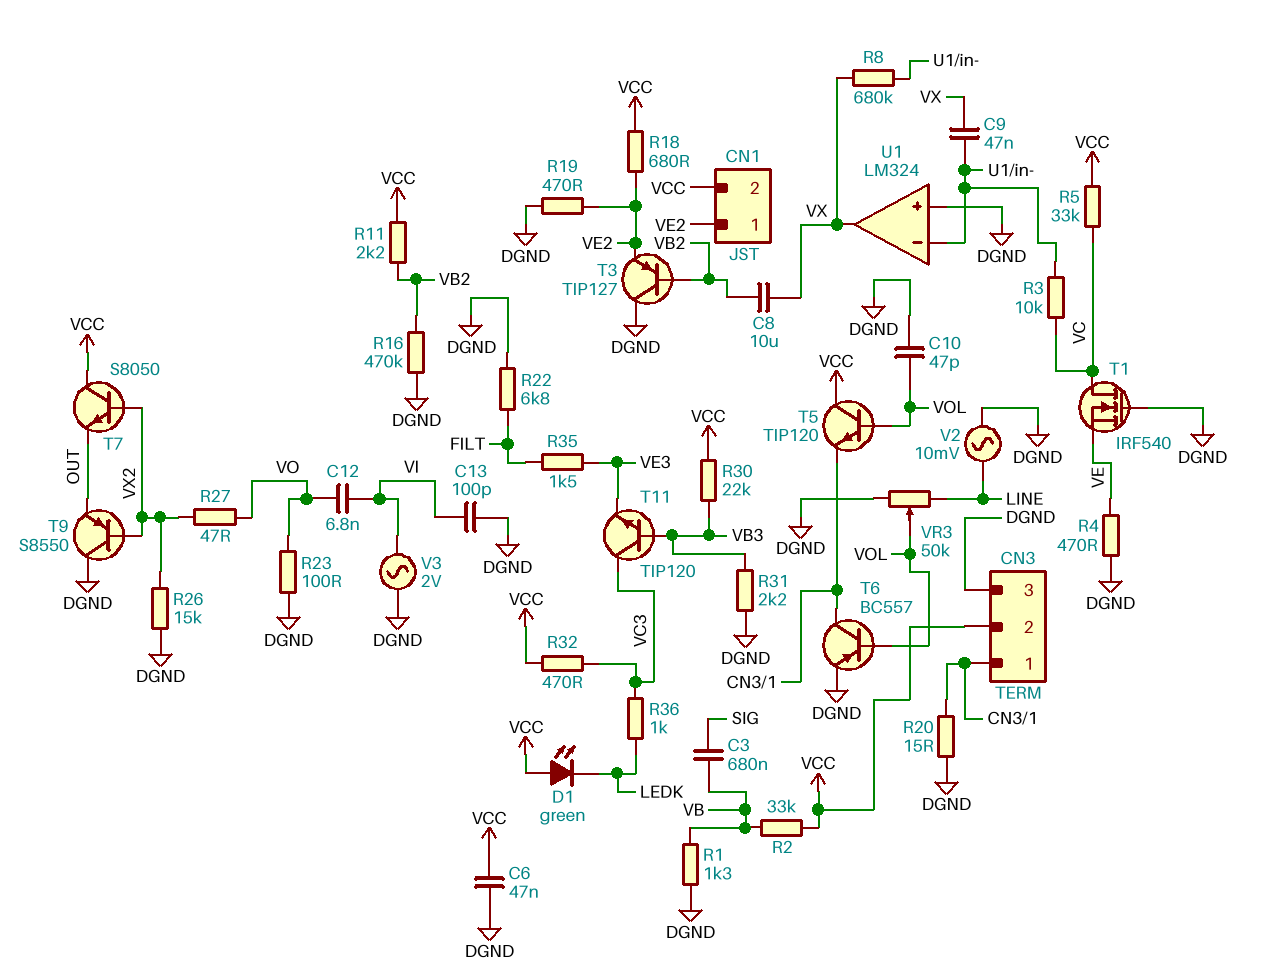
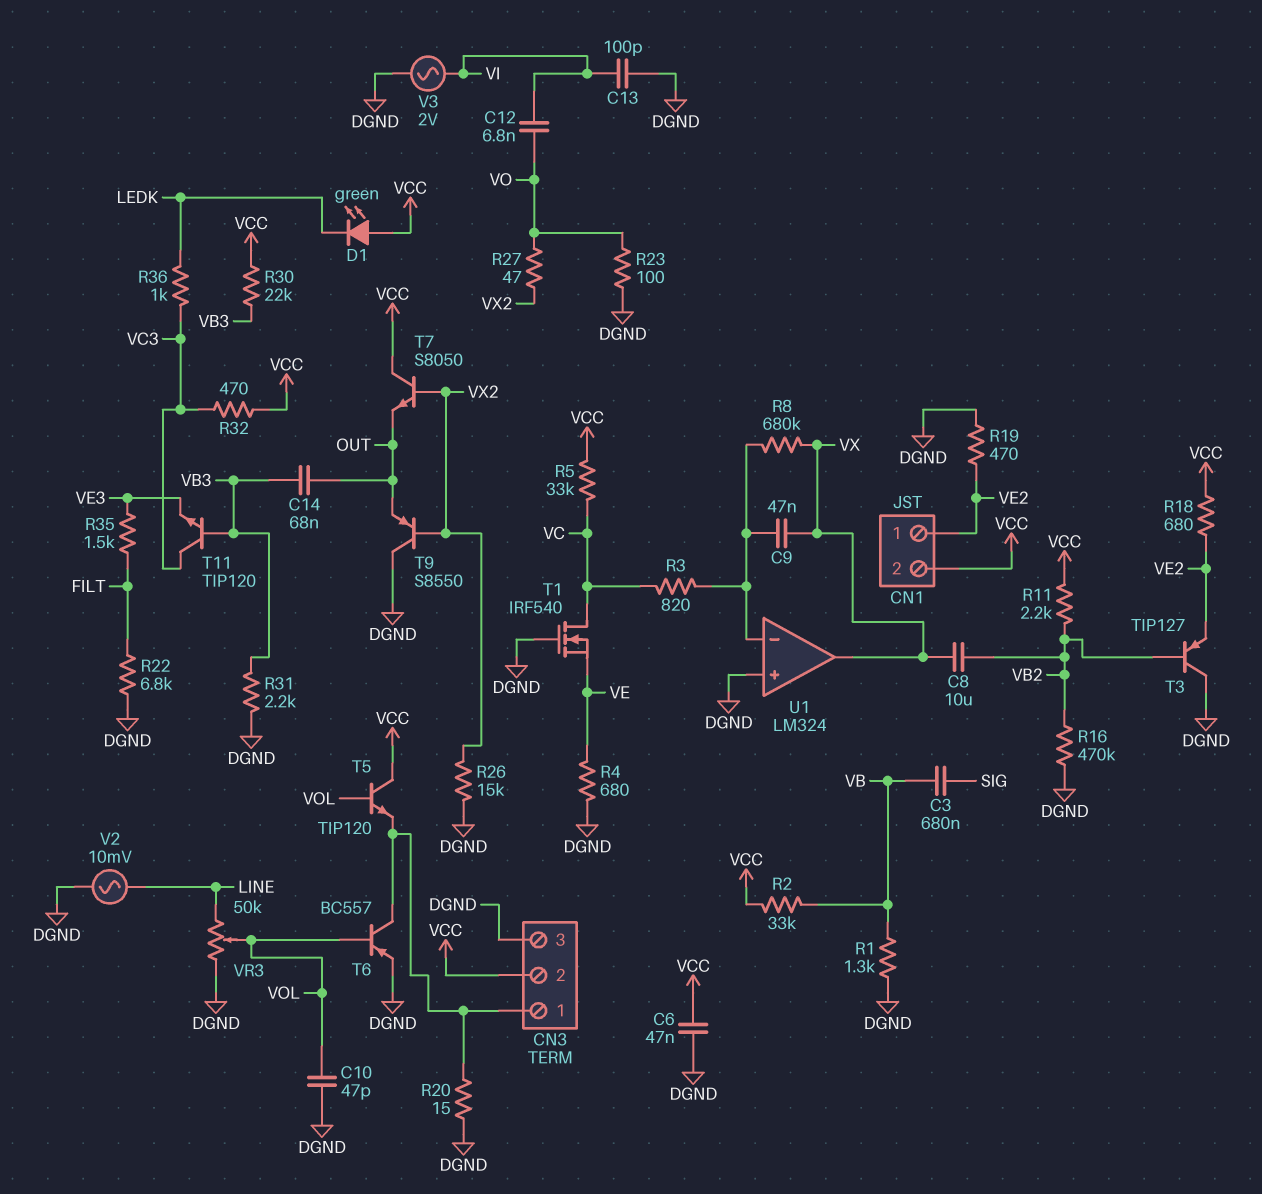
C14: none -> 68nF (OUT, VB3)
R3: 10k (U1/in-, VC) -> 820 (U1/in-, VC)
R4: 470 (DGND, VE) -> 680 (DGND, VE)

